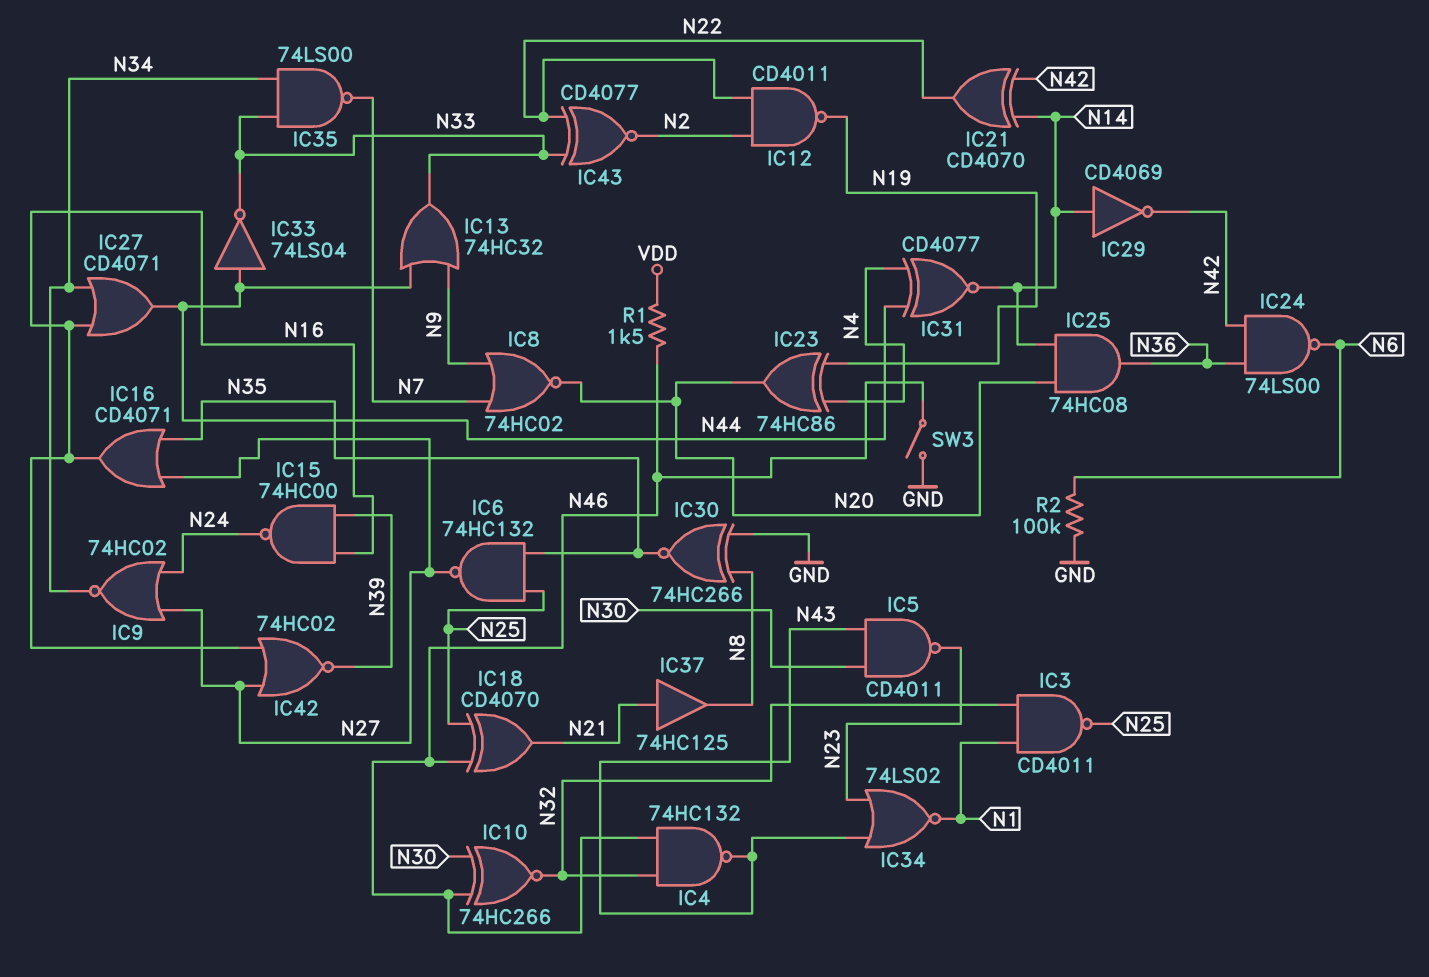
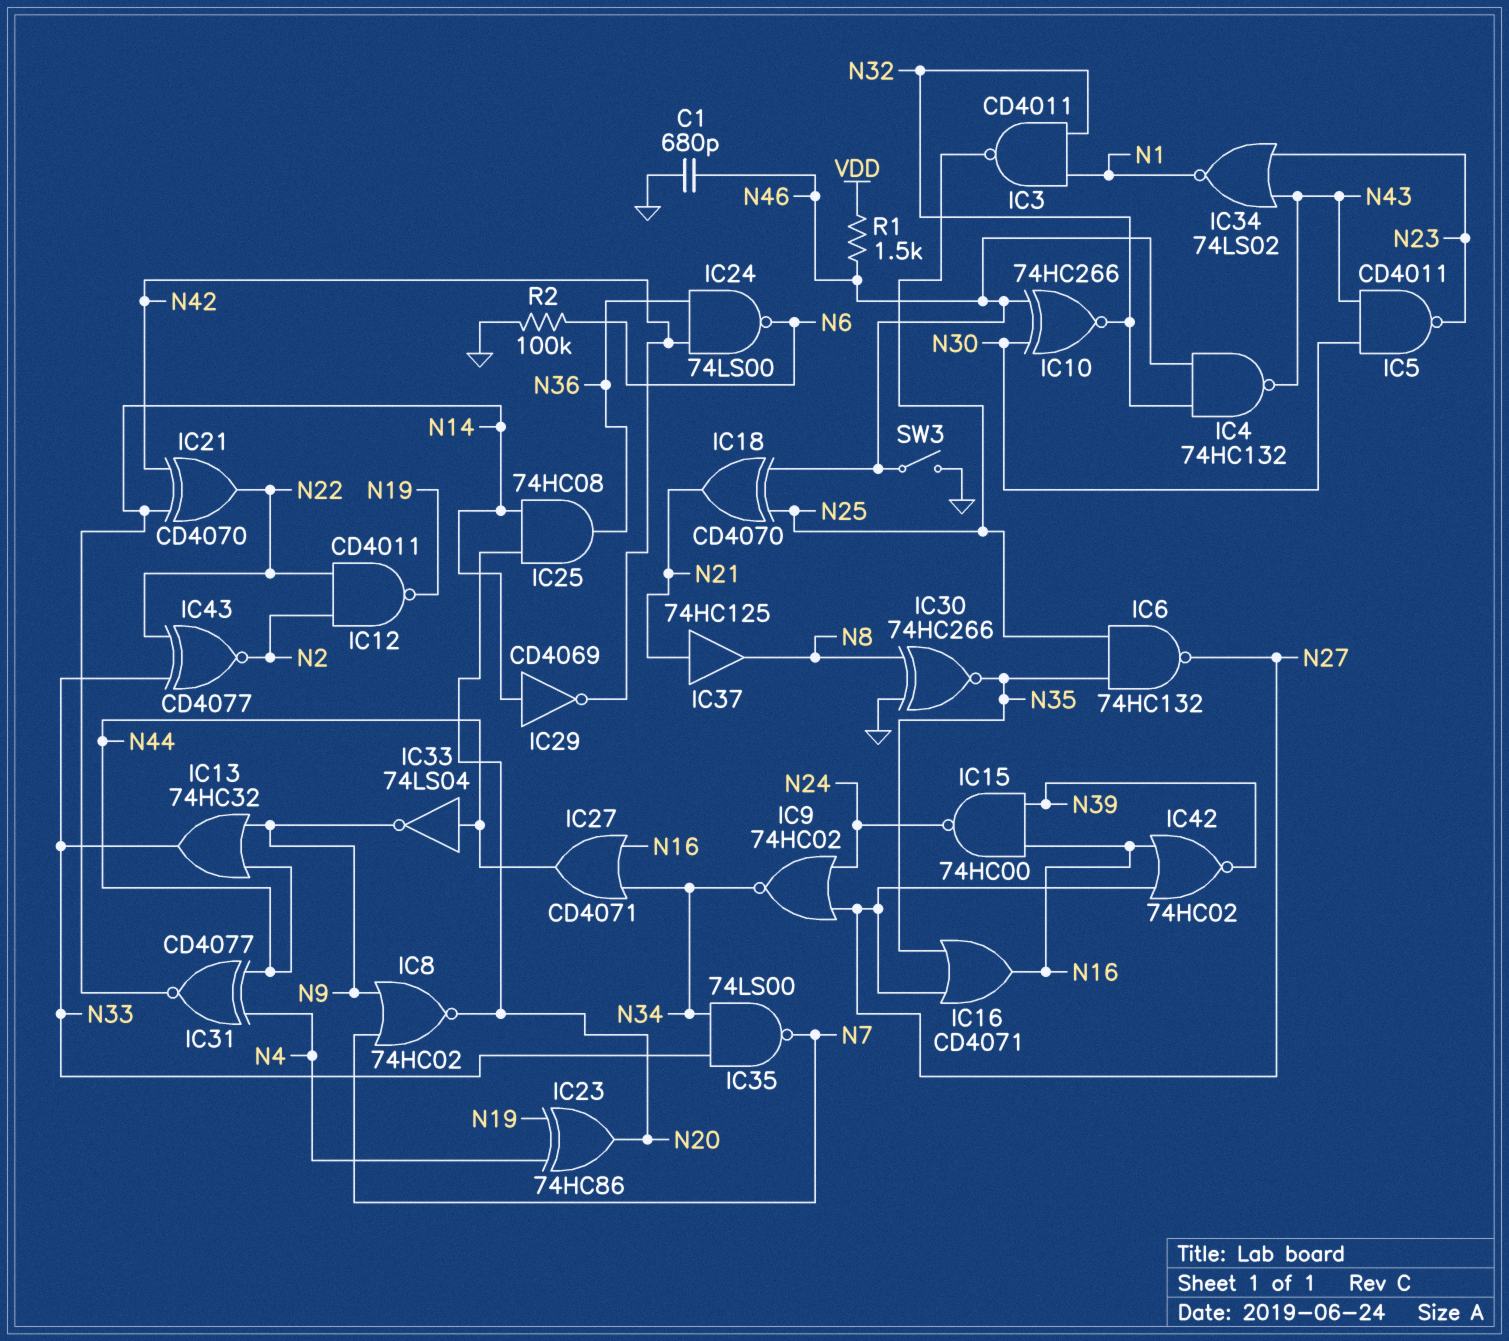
C1: none -> 680pF (GND, N46)
IC33: NOT 74LS04 (in N44, out N33) -> NOT 74LS04 (in N44, out N9)

